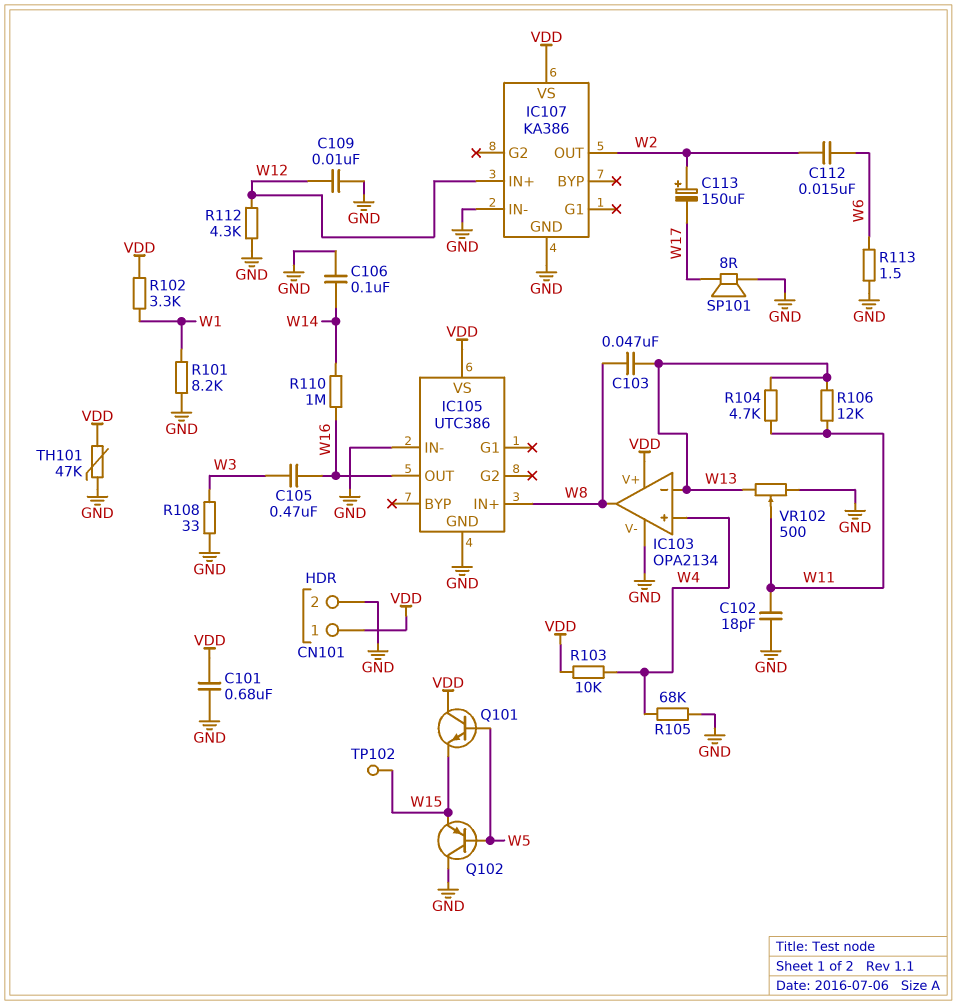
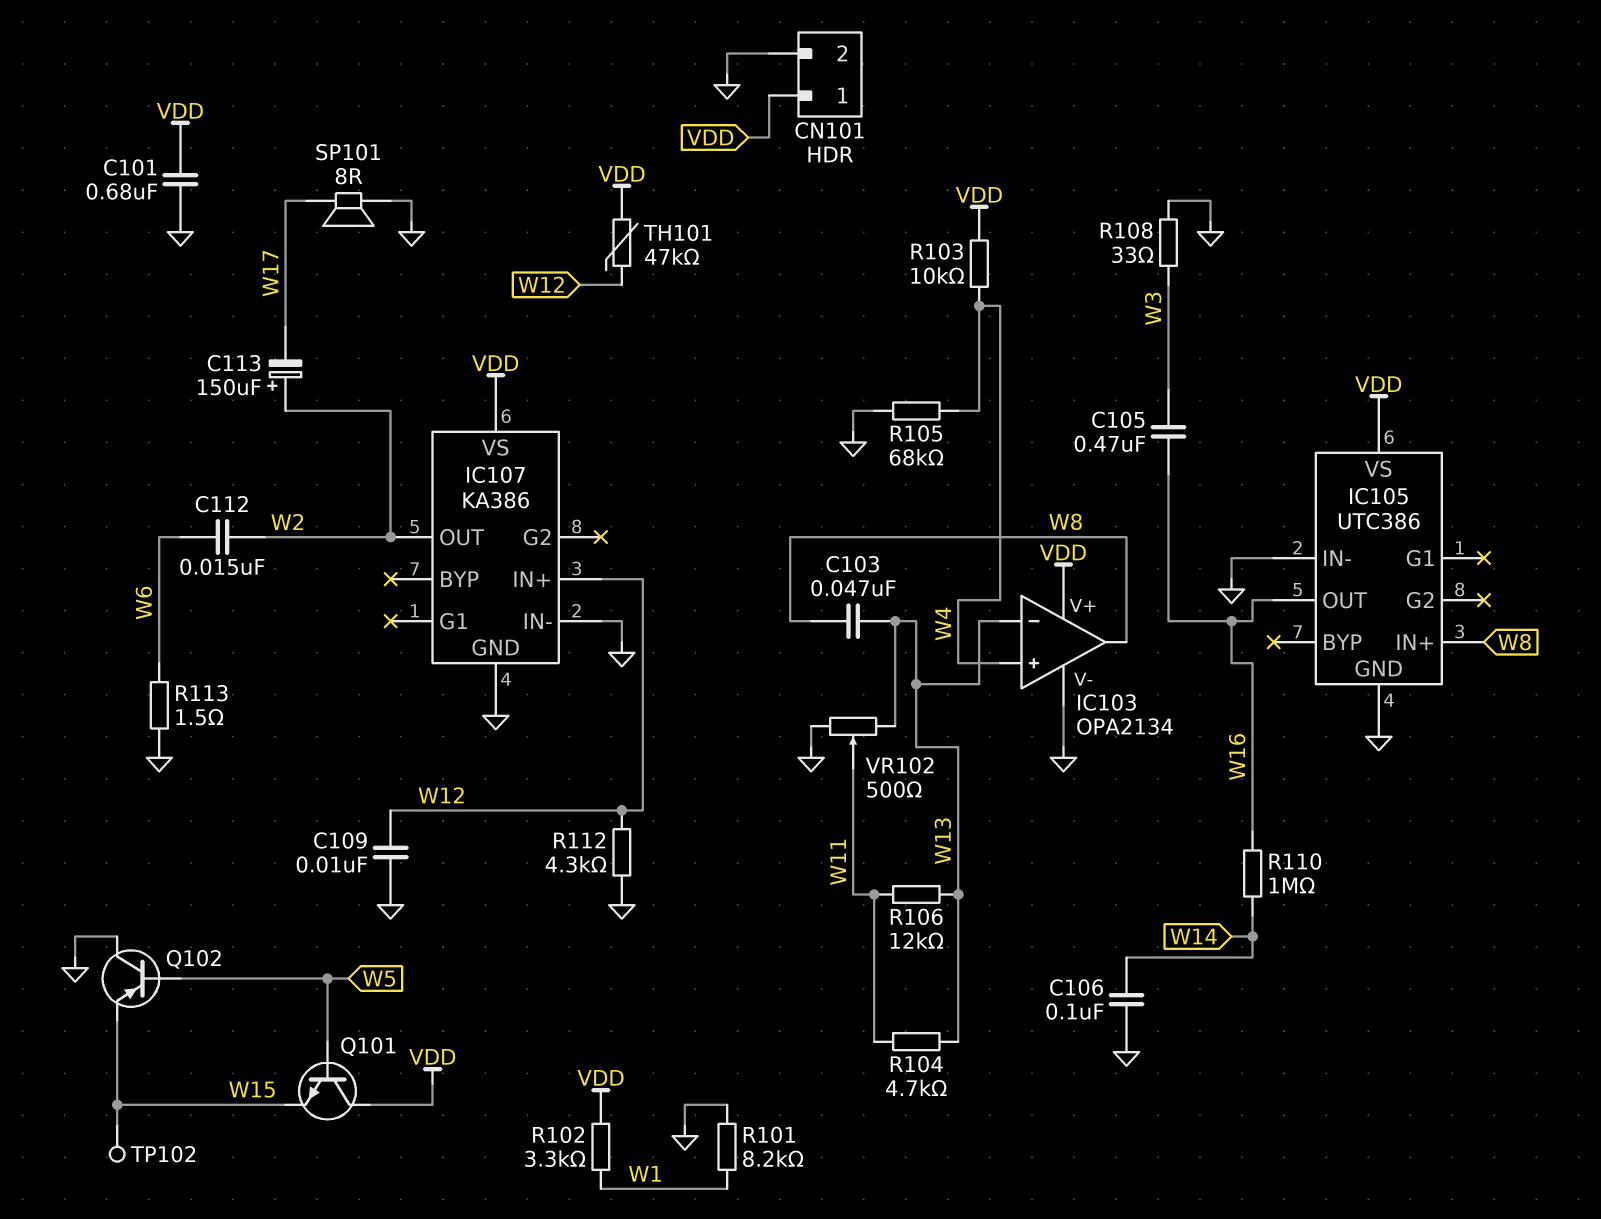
C102: 18pF (GND, W11) -> none
TH101: 47k (GND, VDD) -> 47k (VDD, W12)

